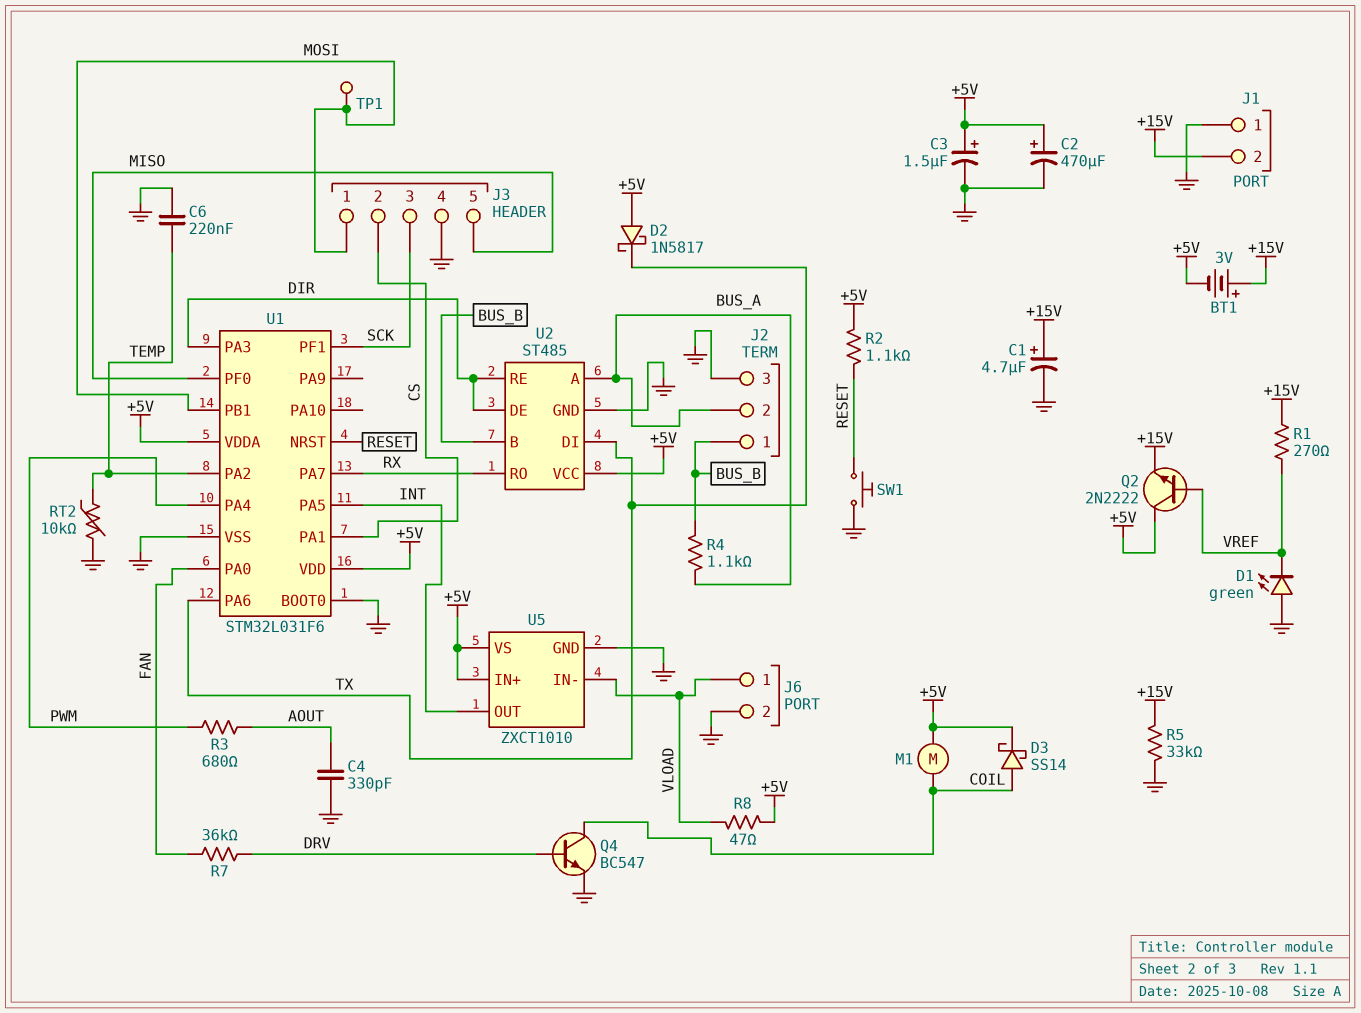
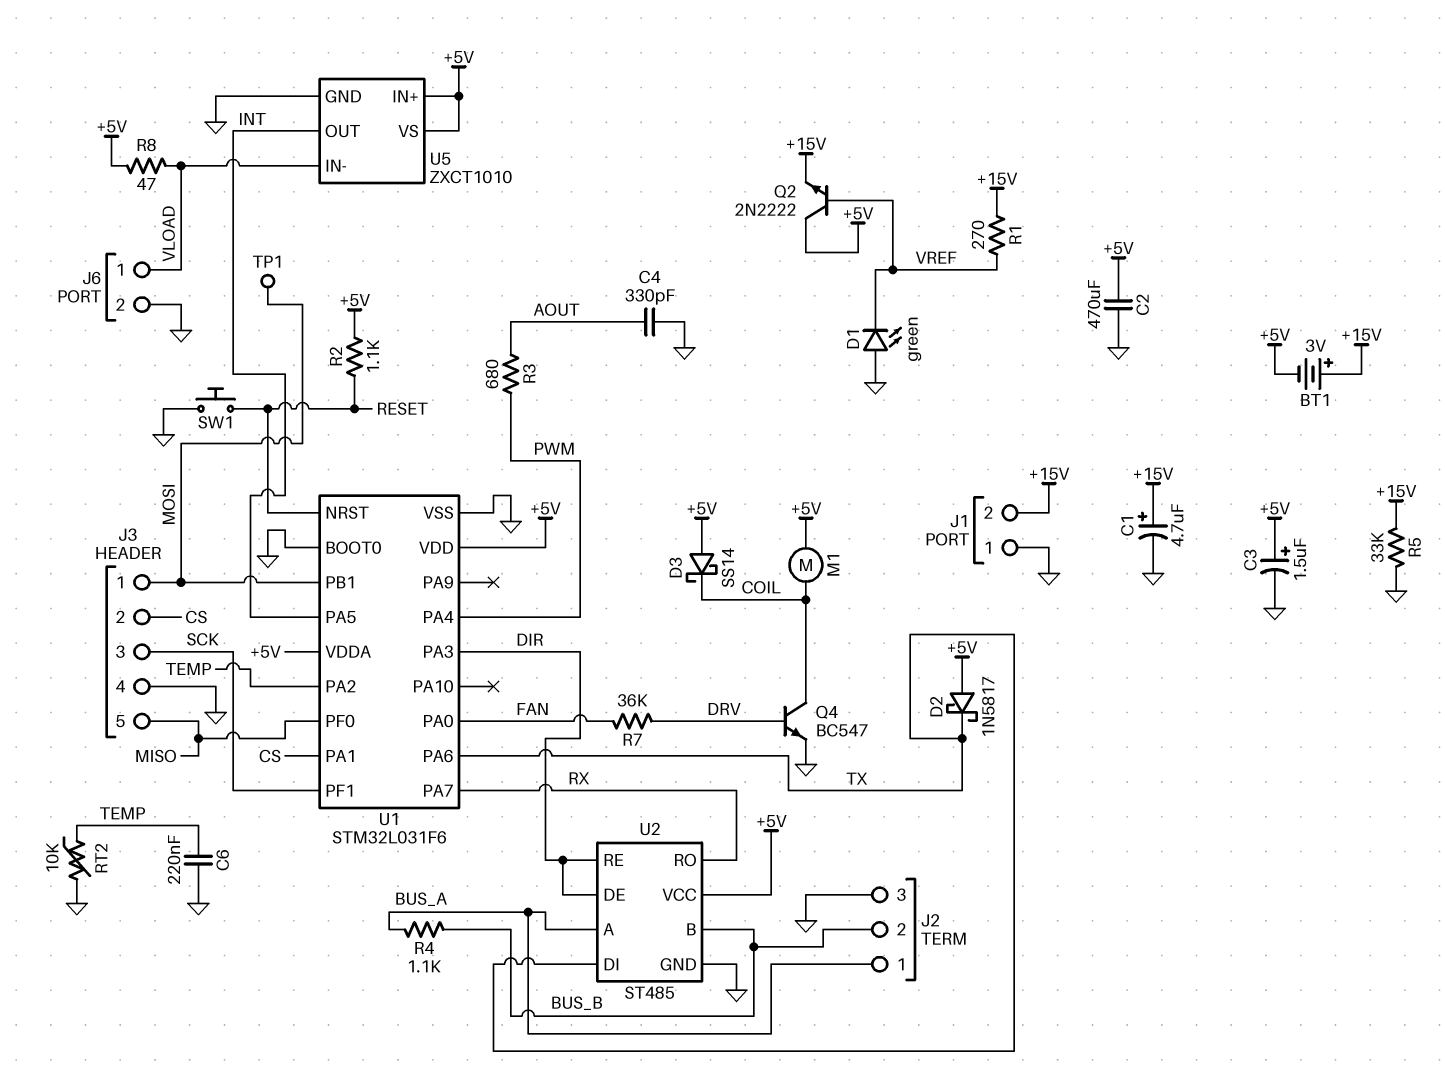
C2: 470uF (plus +5V, minus GND) -> 470uF (+5V, GND)
D3: schottky SS14 (A COIL, K +5V) -> schottky SS14 (A +5V, K COIL)
J2 pin 1: BUS_B -> BUS_A
J2 pin 2: BUS_A -> BUS_B

